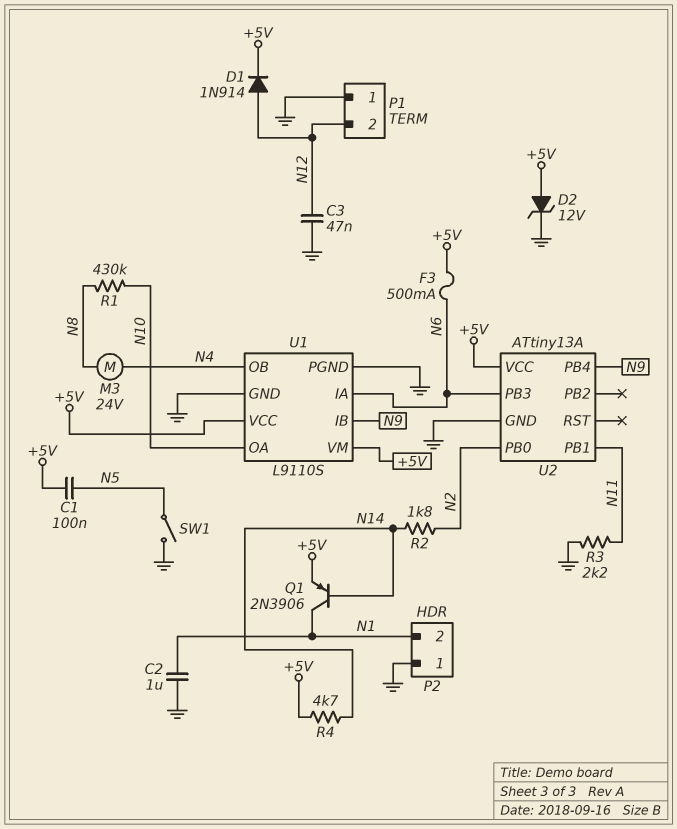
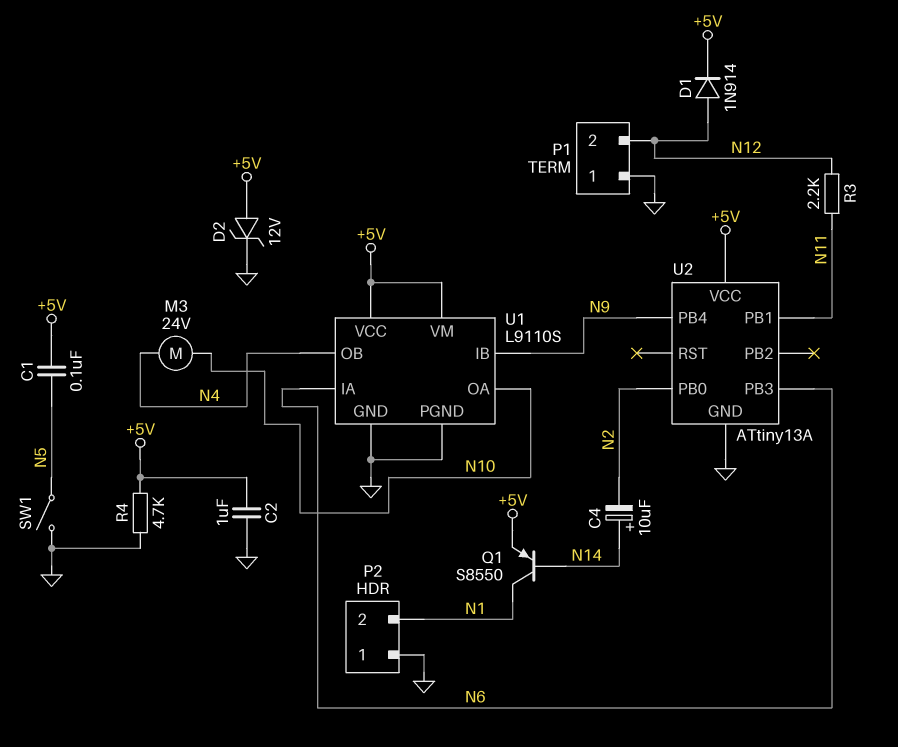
C2: 1uF (GND, N1) -> 1uF (+5V, GND)
C3: 47nF (GND, N12) -> none
C4: none -> 10uF (plus N14, minus N2)
F3: 500mA (+5V, N6) -> none
M3: motor 24V (N4, N8) -> motor 24V (N4, N10)
Q1: PNP 2N3906 (B N14, C N1, E +5V) -> PNP S8550 (B N14, C N1, E +5V)
R1: 430k (N8, N10) -> none
R2: 1.8k (N2, N14) -> none
R3: 2.2k (GND, N11) -> 2.2k (N11, N12)
R4: 4.7k (+5V, N14) -> 4.7k (+5V, GND)

